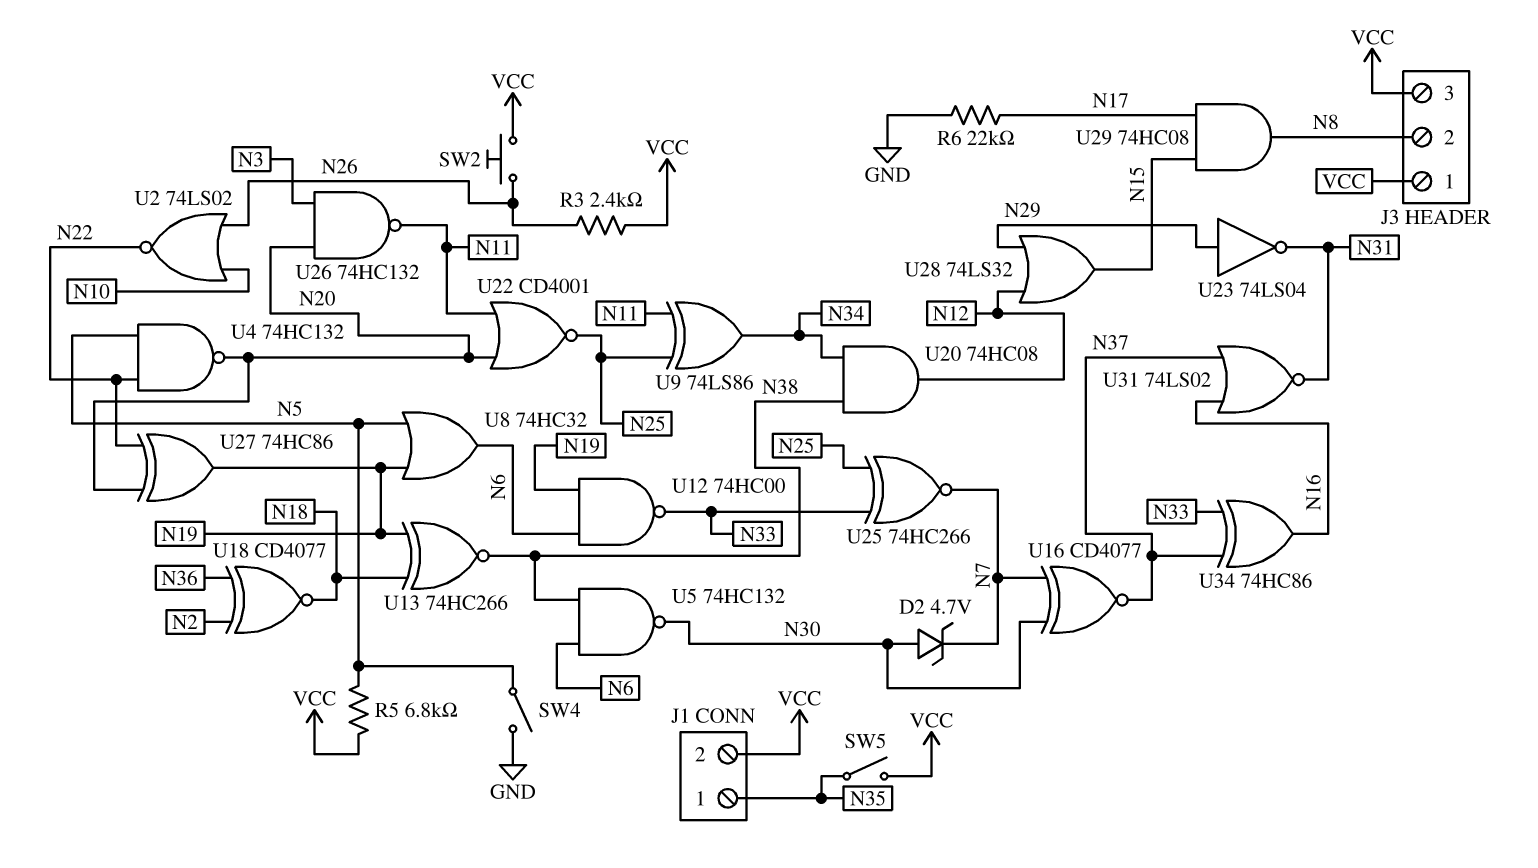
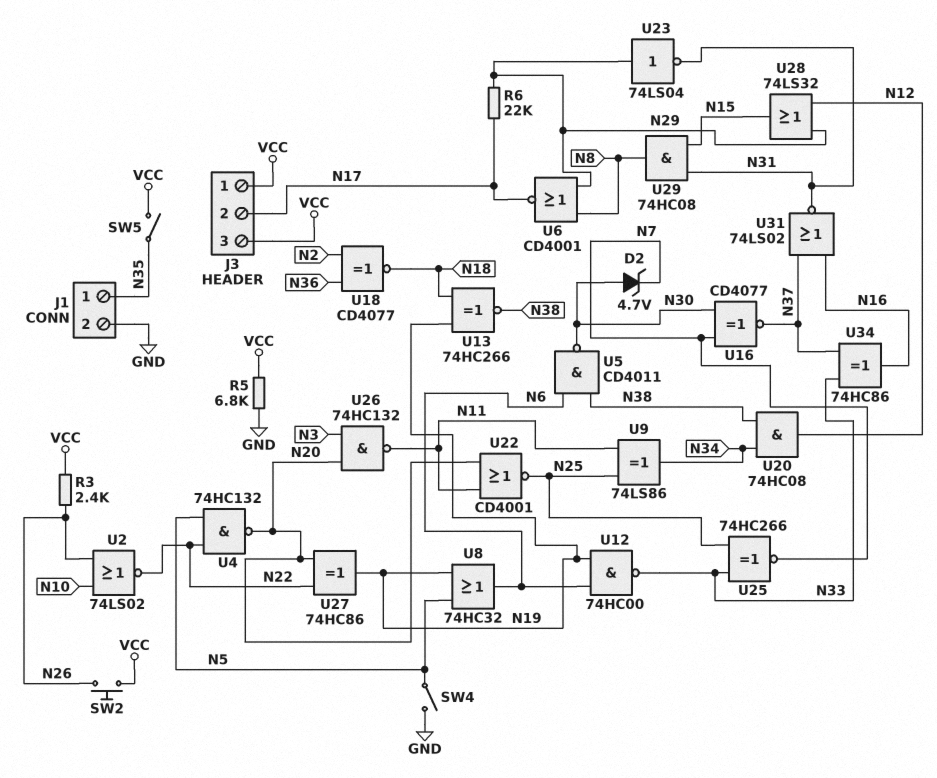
J1 pin 2: VCC -> GND
J3 pin 2: N8 -> N17
R5: 6.8k (N5, VCC) -> 6.8k (GND, VCC)
R6: 22k (GND, N17) -> 22k (N17, N29)
U5: NAND 74HC132 (in N6, in N38, out N30) -> NAND CD4011 (in N6, in N38, out N30)
U6: none -> NOR CD4001 (in N8, in N29, out N17)
U29: AND 74HC08 (in N15, in N17, out N8) -> AND 74HC08 (in N15, in N31, out N8)

